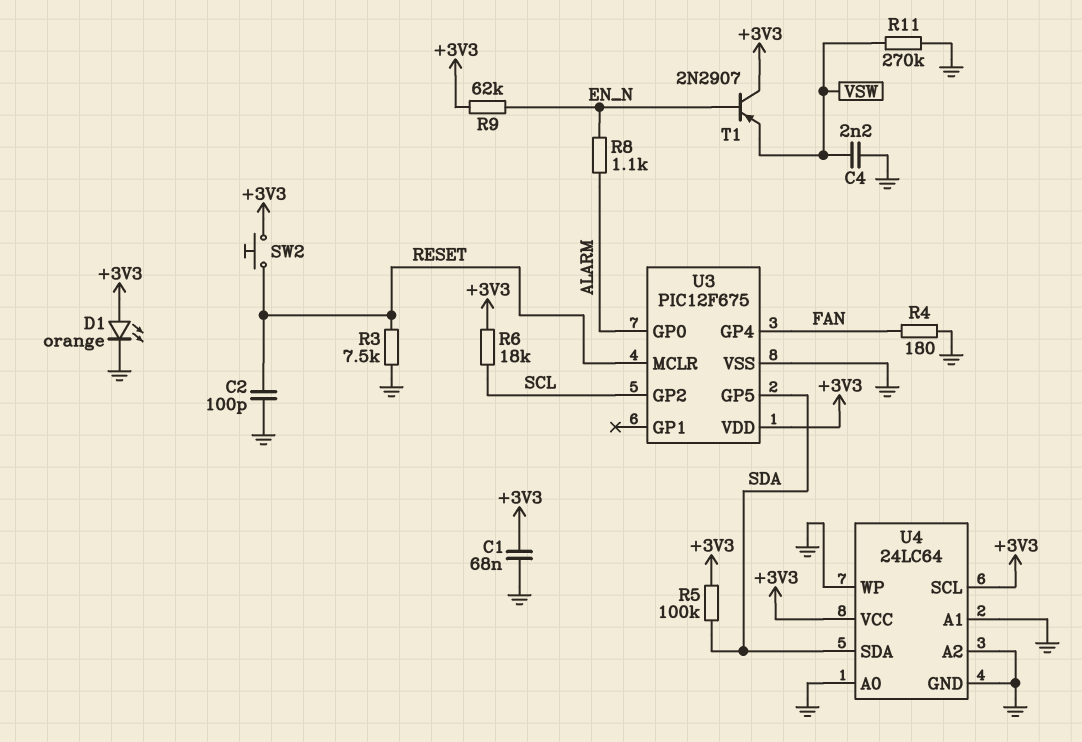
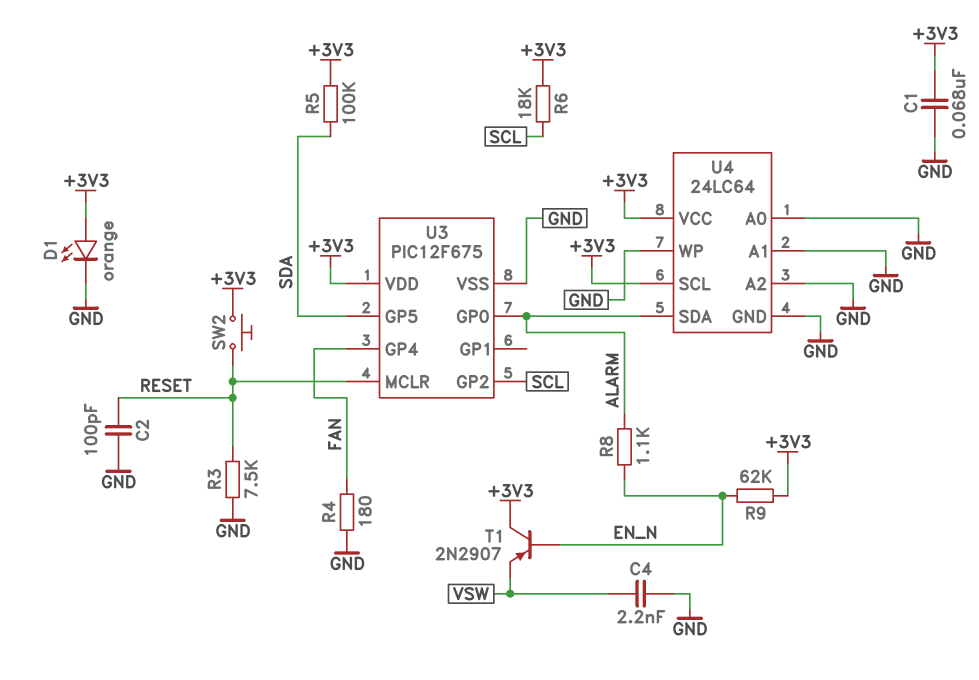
R11: 270k (GND, VSW) -> none
U4 pin SDA: SDA -> ALARM

